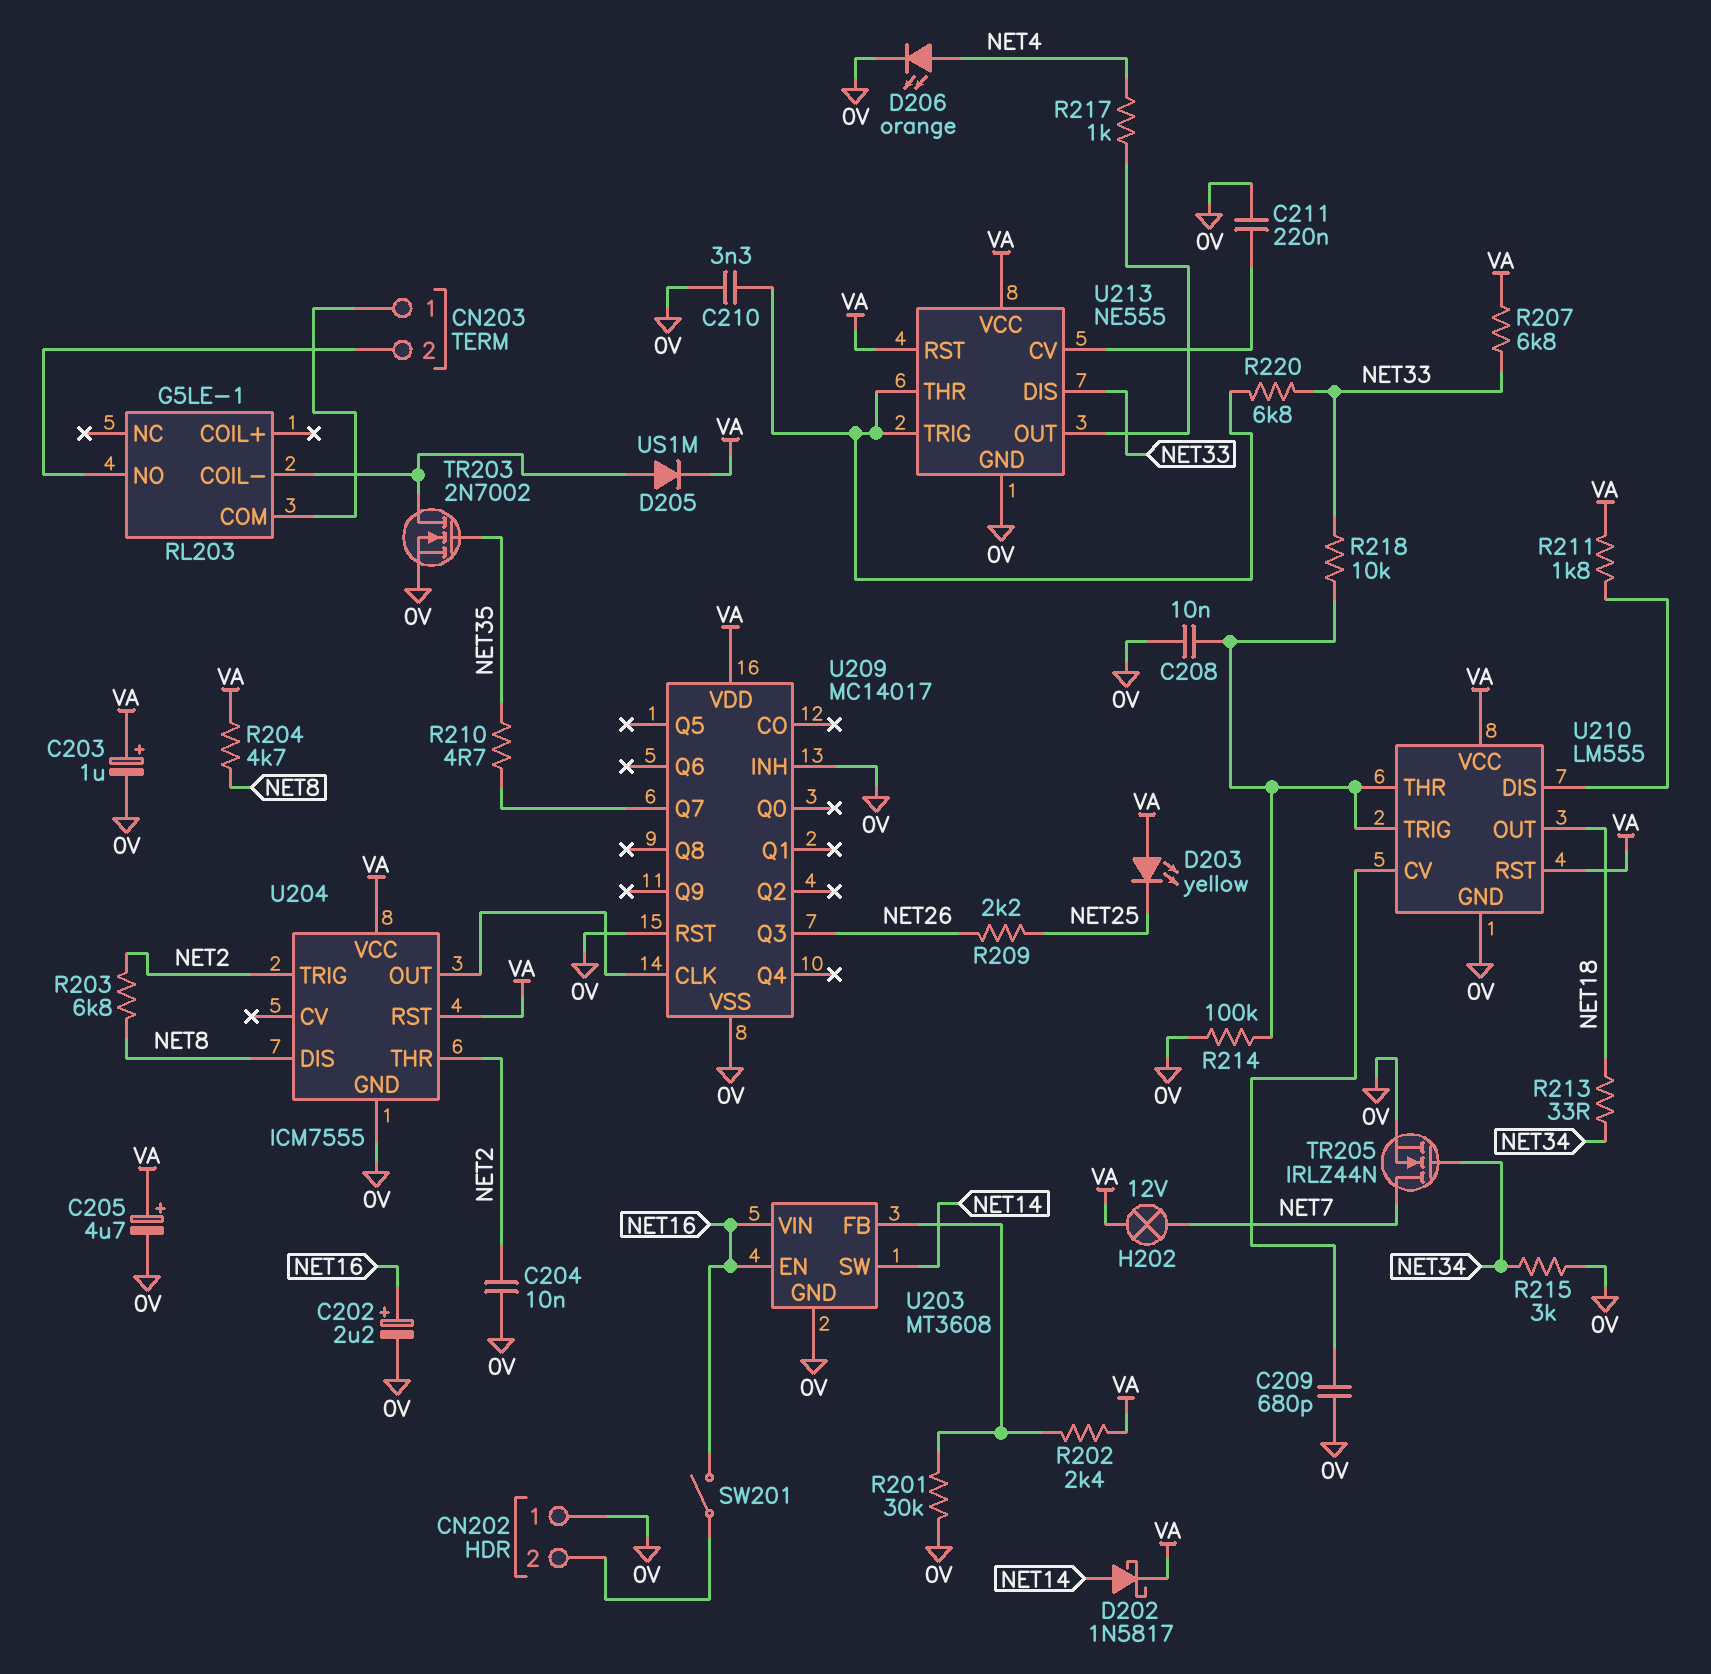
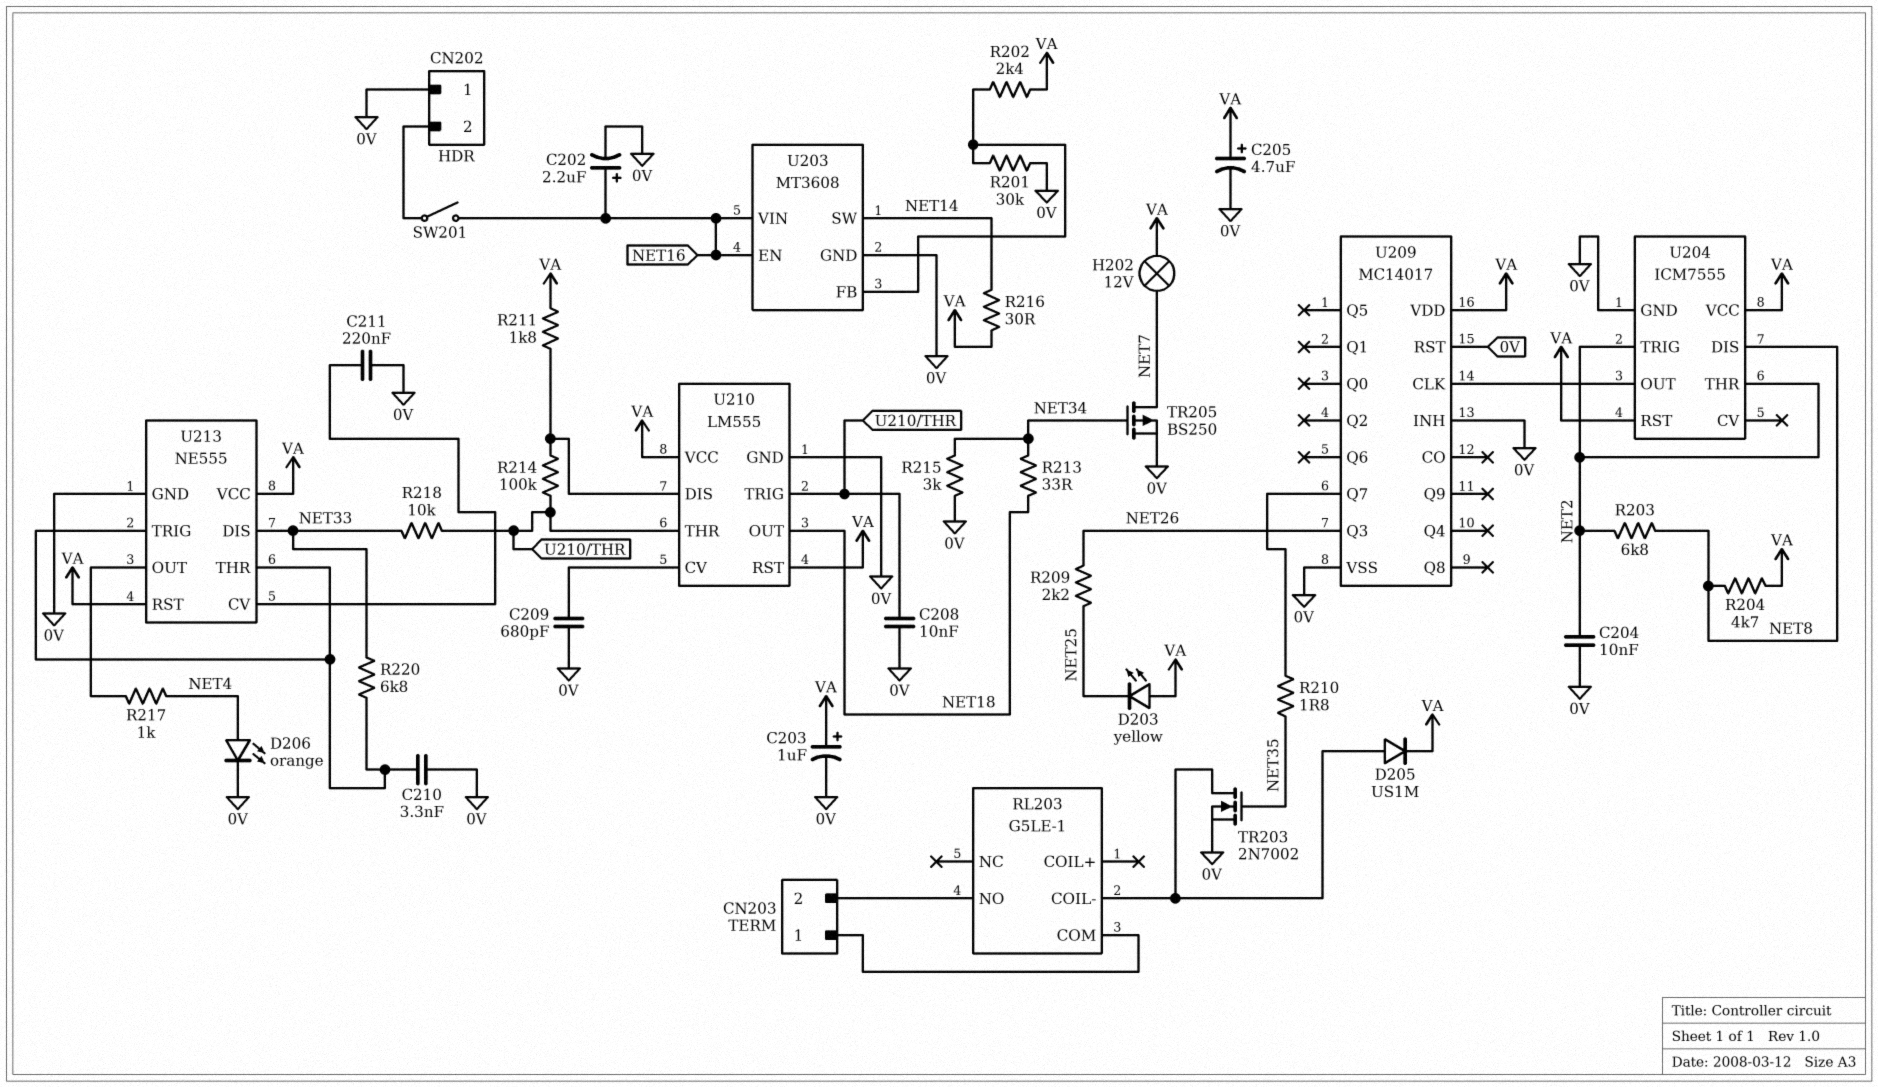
D202: schottky 1N5817 (A NET14, K VA) -> none
R207: 6.8k (NET33, VA) -> none
R210: 4.7 (NET35, U209/Q7) -> 1.8 (NET35, U209/Q7)
R214: 100k (0V, U210/THR) -> 100k (U210/DIS, U210/THR)
R216: none -> 30 (NET14, VA)
TR205: NMOS IRLZ44N (G NET34, D NET7, S 0V) -> PMOS BS250 (G NET34, D NET7, S 0V)

